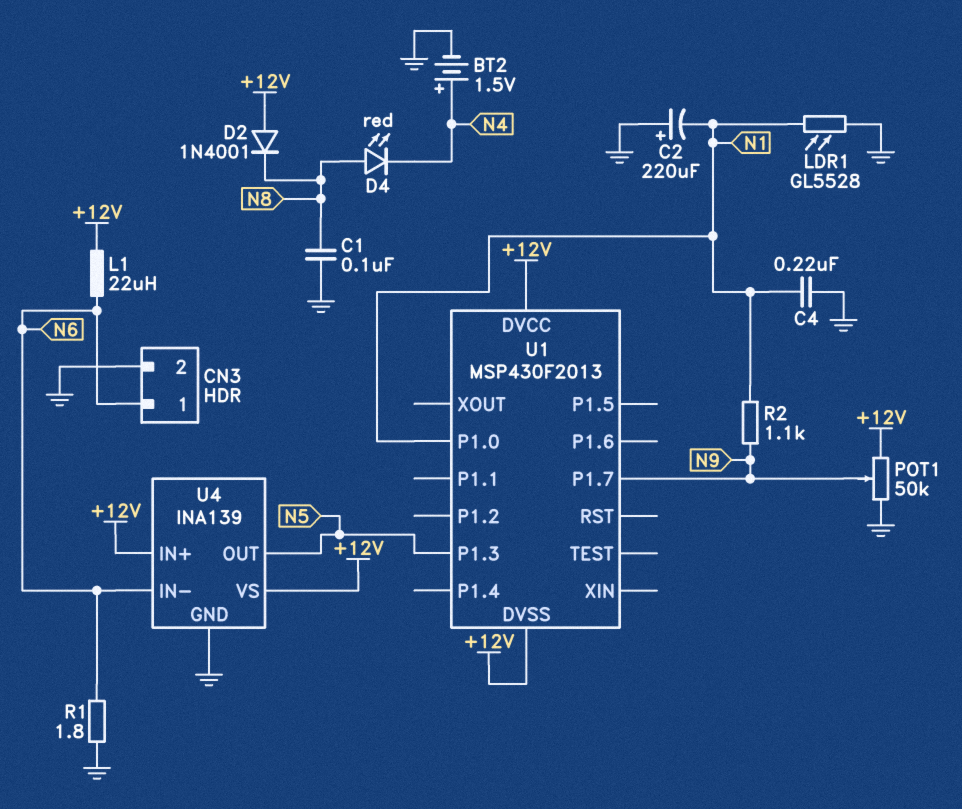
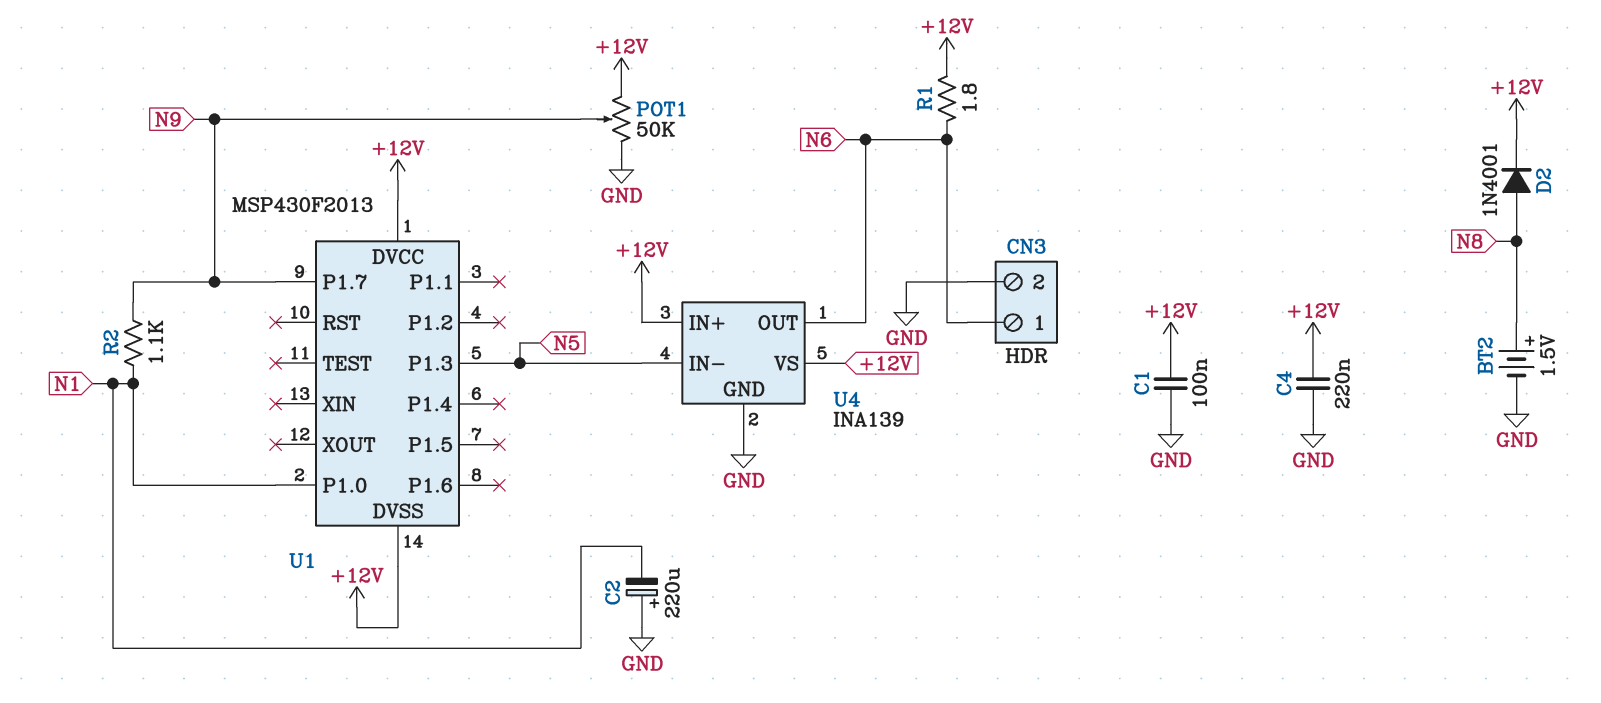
BT2: 1.5V (plus N4, minus GND) -> 1.5V (plus N8, minus GND)
C1: 100nF (GND, N8) -> 100nF (+12V, GND)
C4: 220nF (GND, N1) -> 220nF (+12V, GND)
D2: diode 1N4001 (A +12V, K N8) -> diode 1N4001 (A N8, K +12V)
D4: LED red (A N8, K N4) -> none
L1: 22uH (+12V, N6) -> none
LDR1: GL5528 (GND, N1) -> none
R1: 1.8 (GND, N6) -> 1.8 (+12V, N6)
U4 pin IN-: N6 -> N5
U4 pin OUT: N5 -> N6

